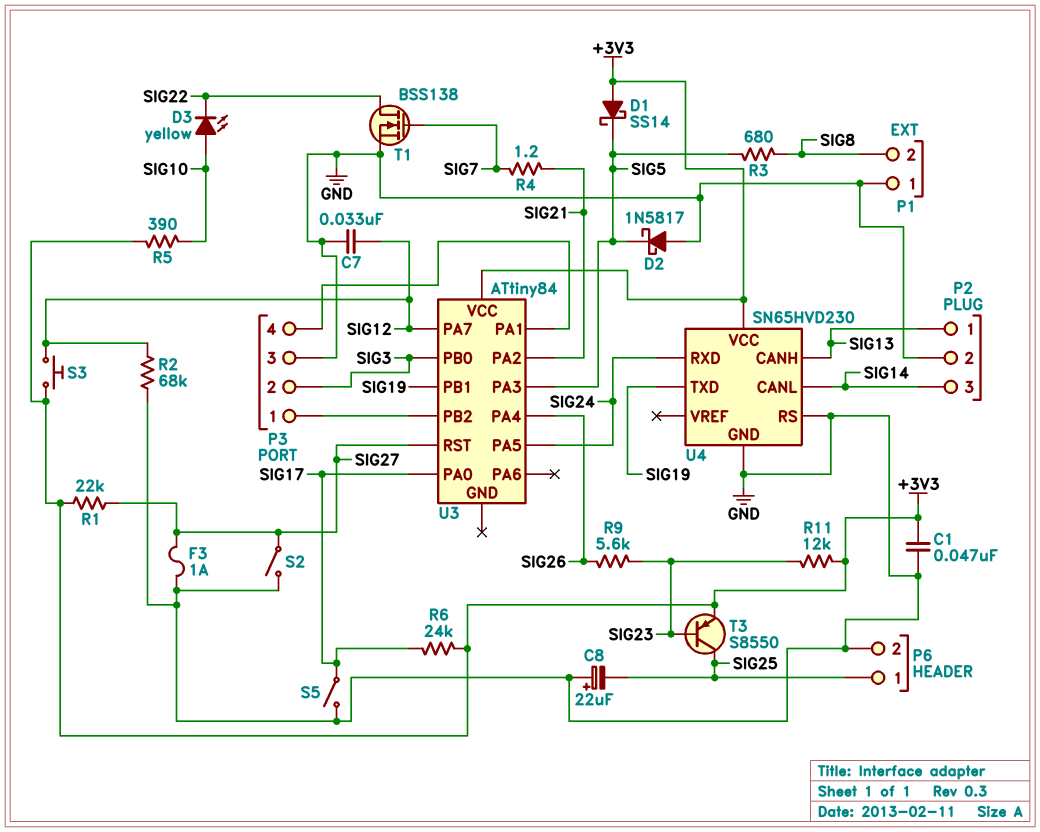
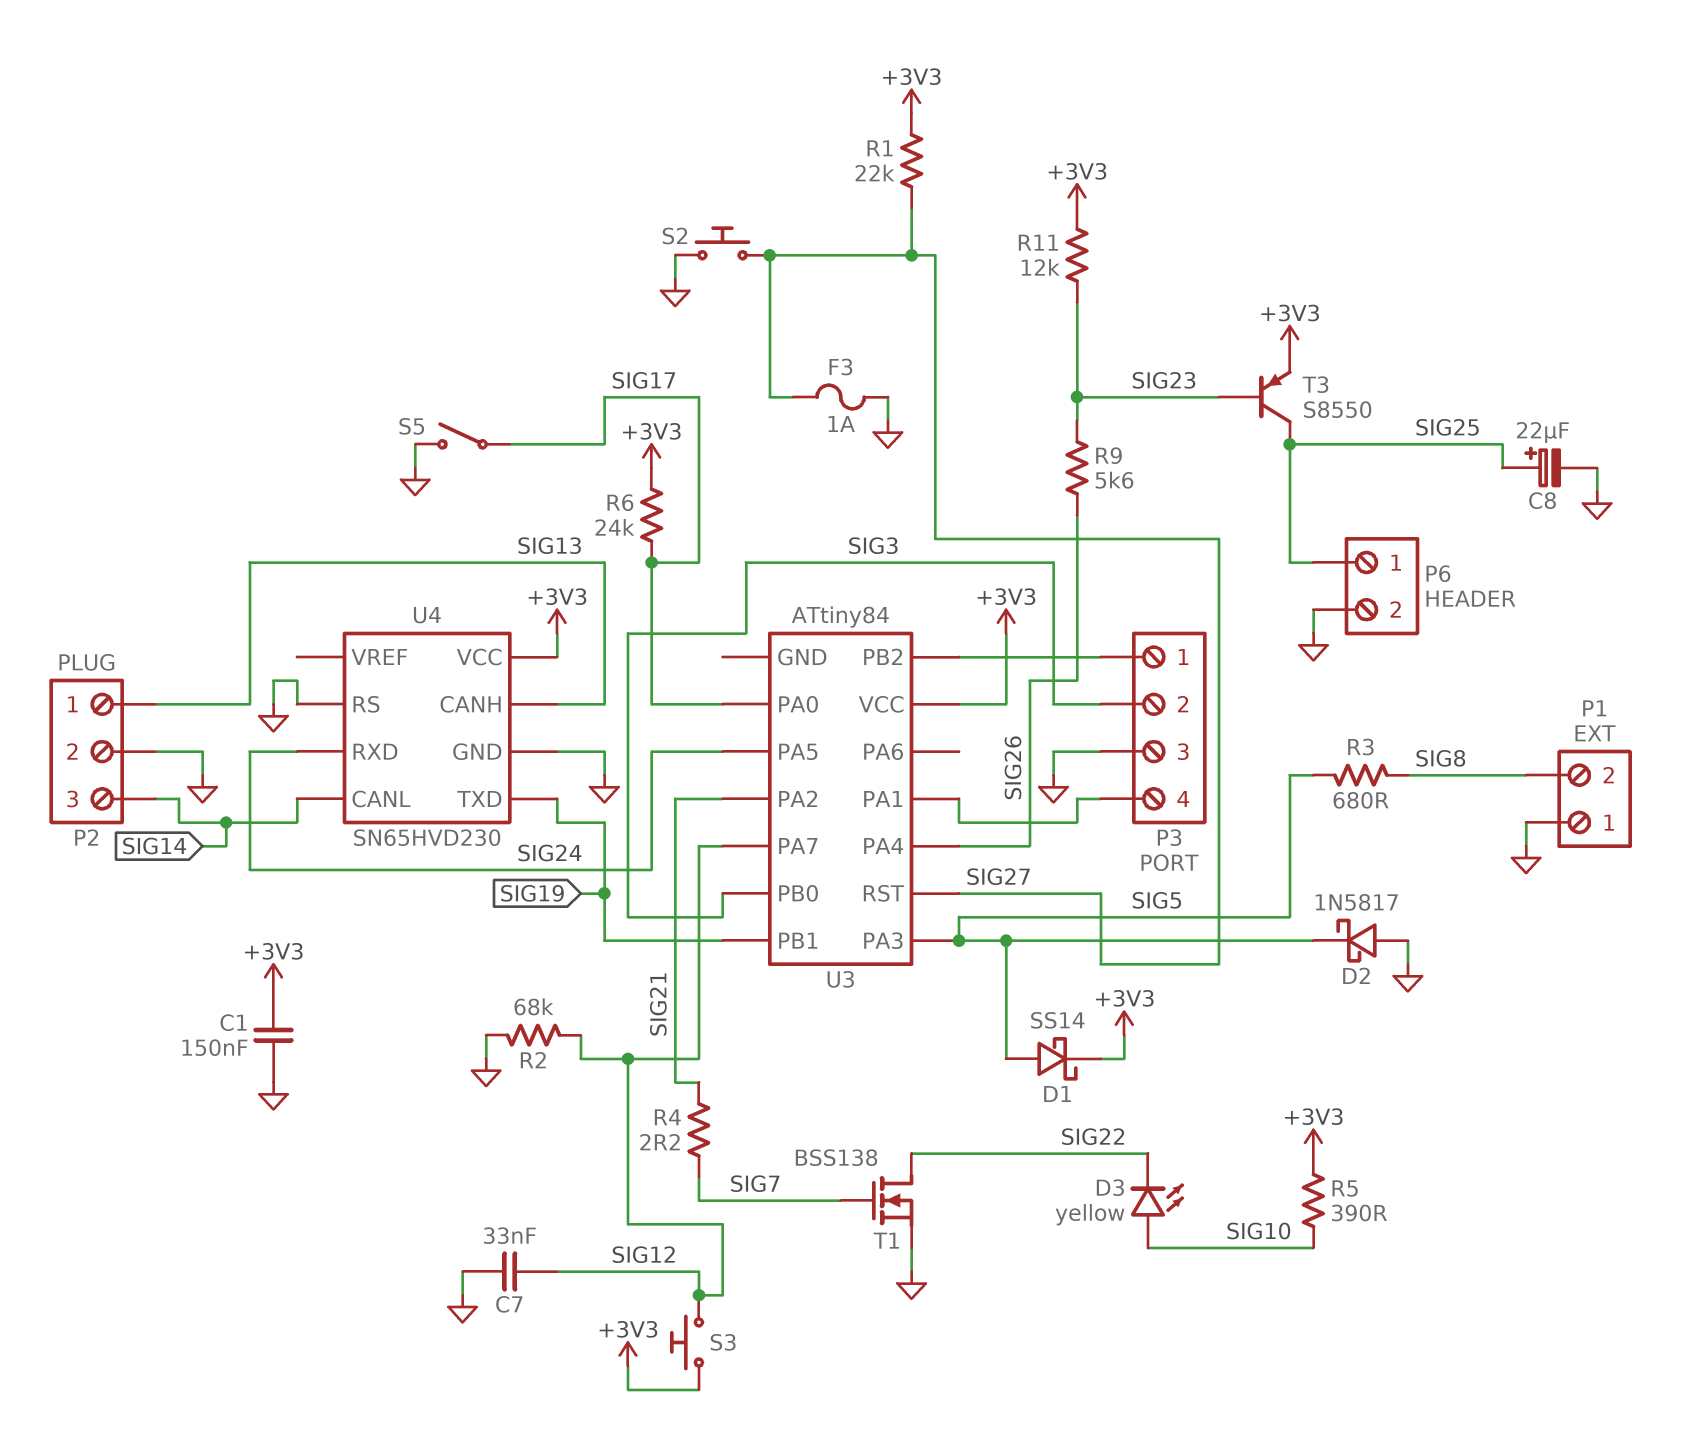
C1: 47nF (+3V3, GND) -> 150nF (+3V3, GND)
C8: 22uF (plus GND, minus SIG25) -> 22uF (plus SIG25, minus GND)
D1: schottky SS14 (A +3V3, K SIG5) -> schottky SS14 (A SIG5, K +3V3)
R4: 1.2 (SIG7, SIG21) -> 2.2 (SIG7, SIG21)
S2: switch (GND, SIG27) -> button (GND, SIG27)

